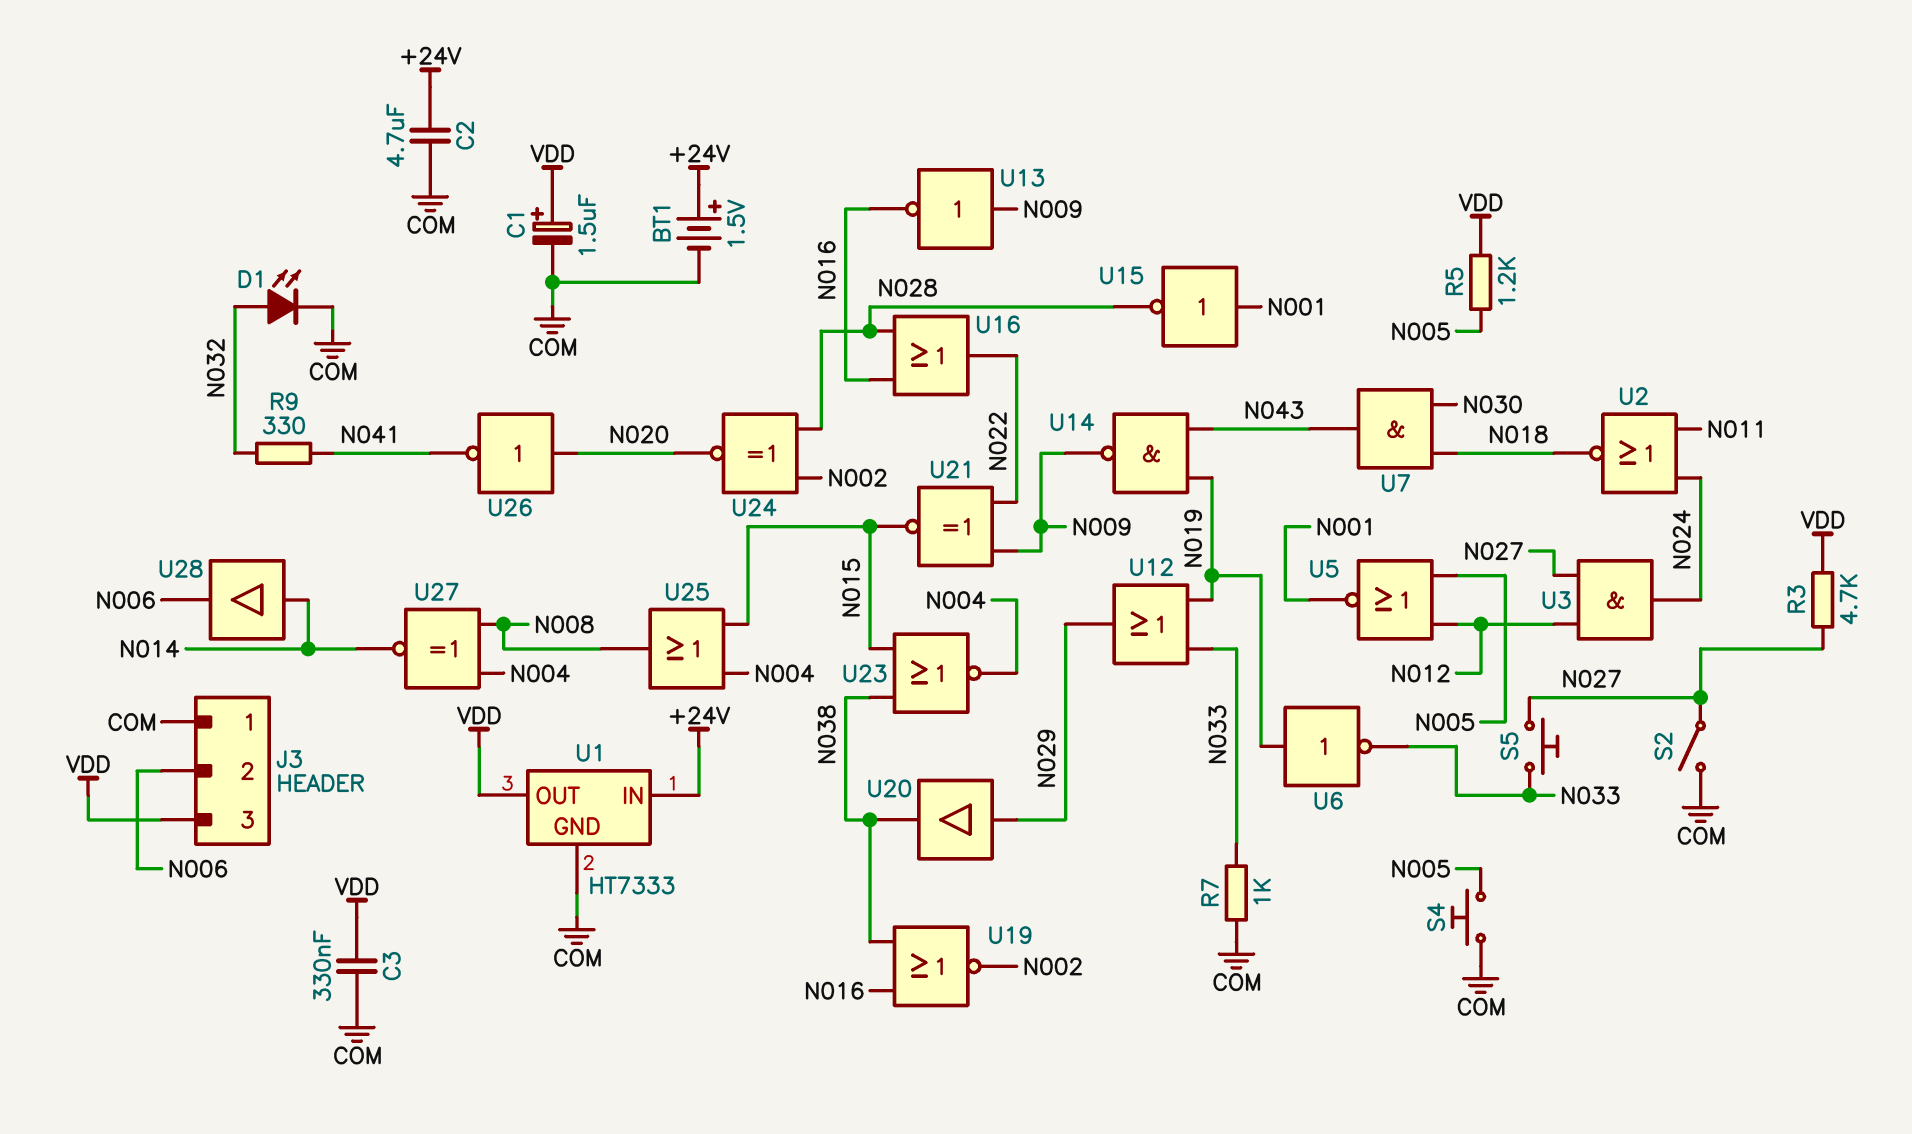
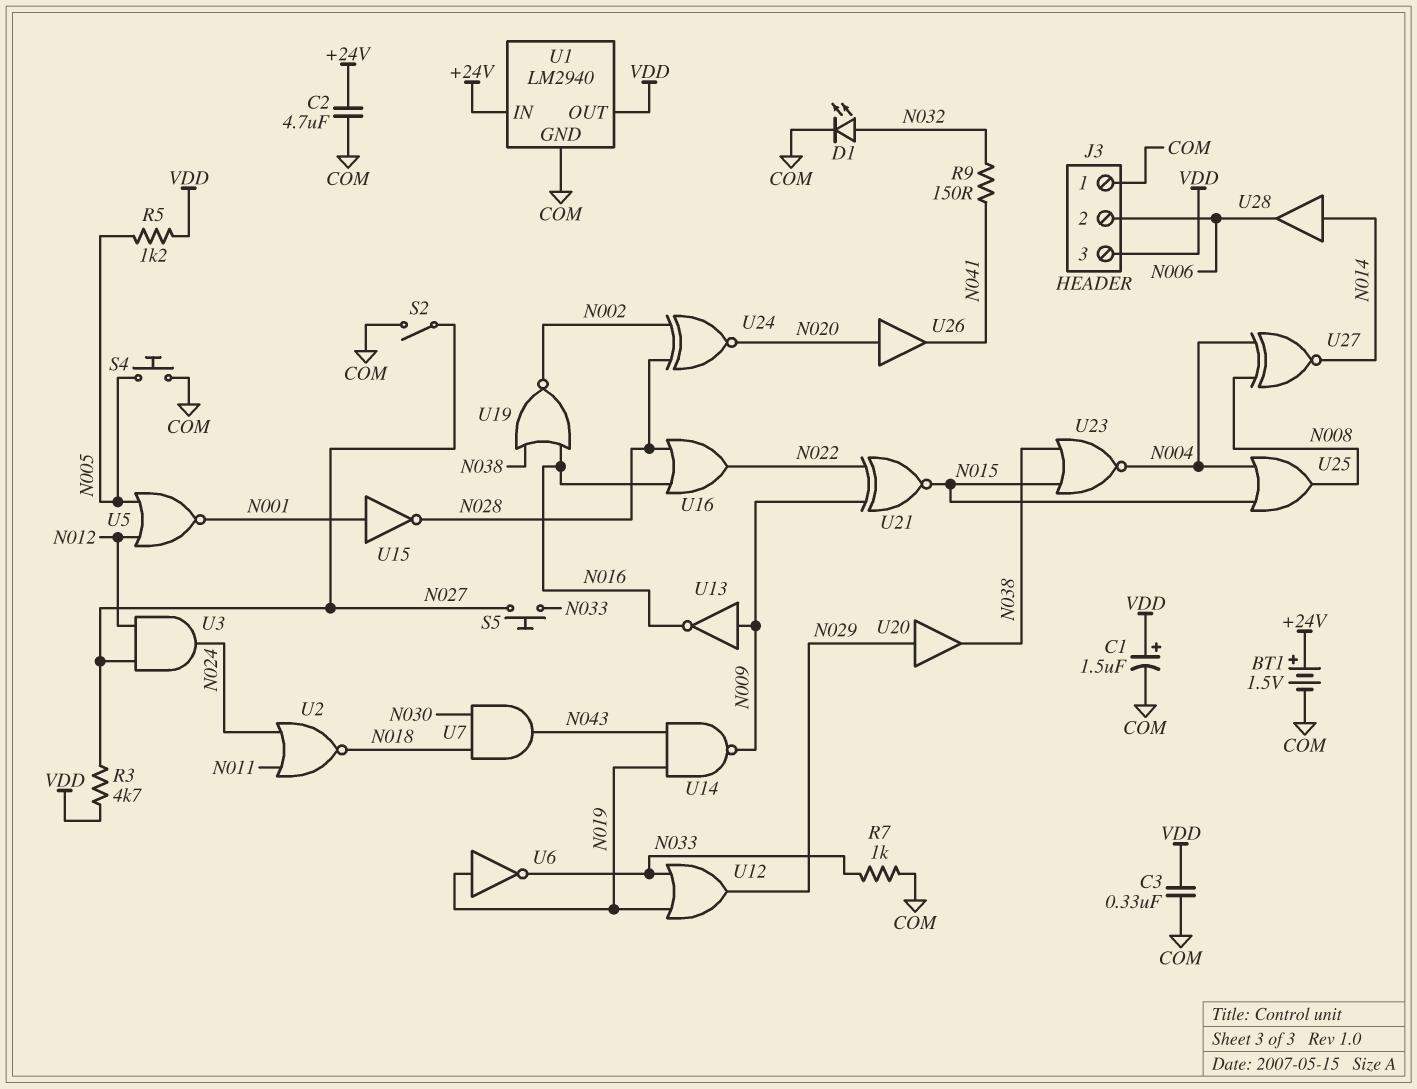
R9: 330 (N032, N041) -> 150 (N032, N041)
U1: HT7333 -> LM2940
U26: NOT (in N020, out N041) -> buffer (in N020, out N041)

